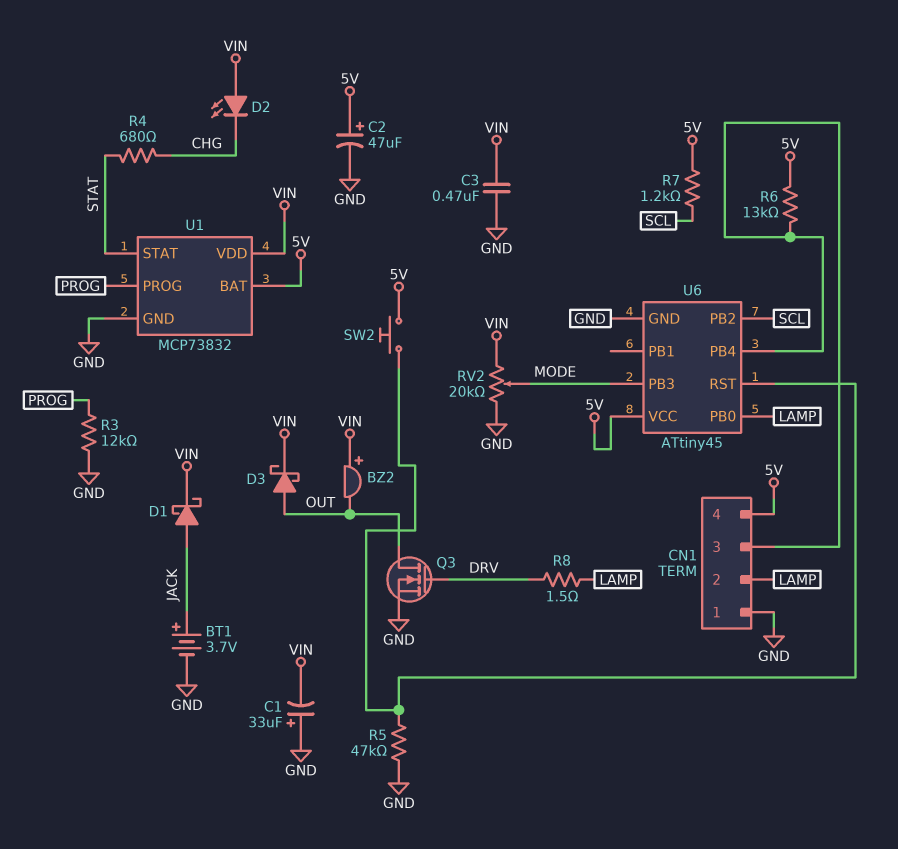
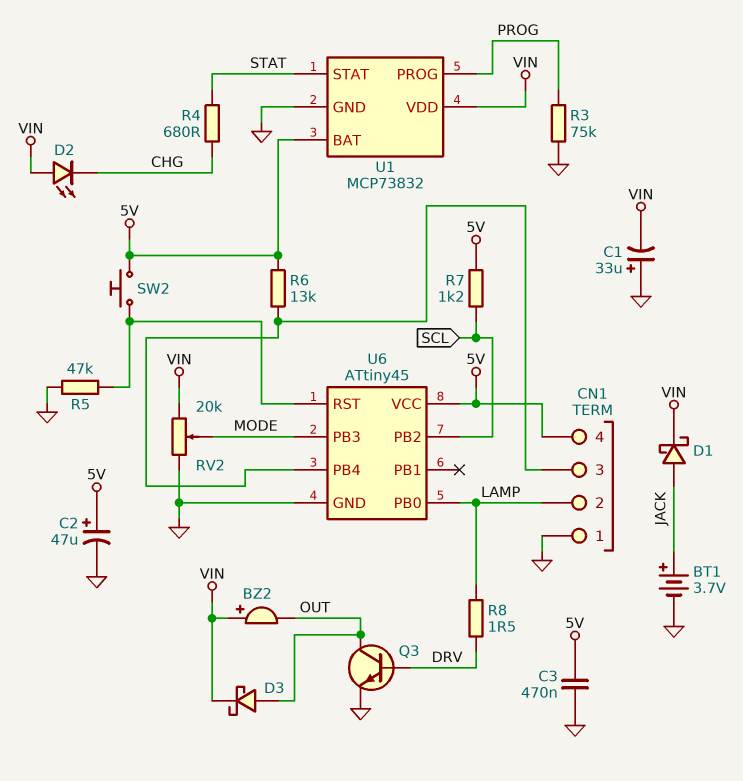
C3: 470nF (GND, VIN) -> 470nF (5V, GND)
Q3: NMOS (G DRV, D OUT, S GND) -> NPN (B DRV, C OUT, E GND)
R3: 12k (GND, PROG) -> 75k (GND, PROG)

